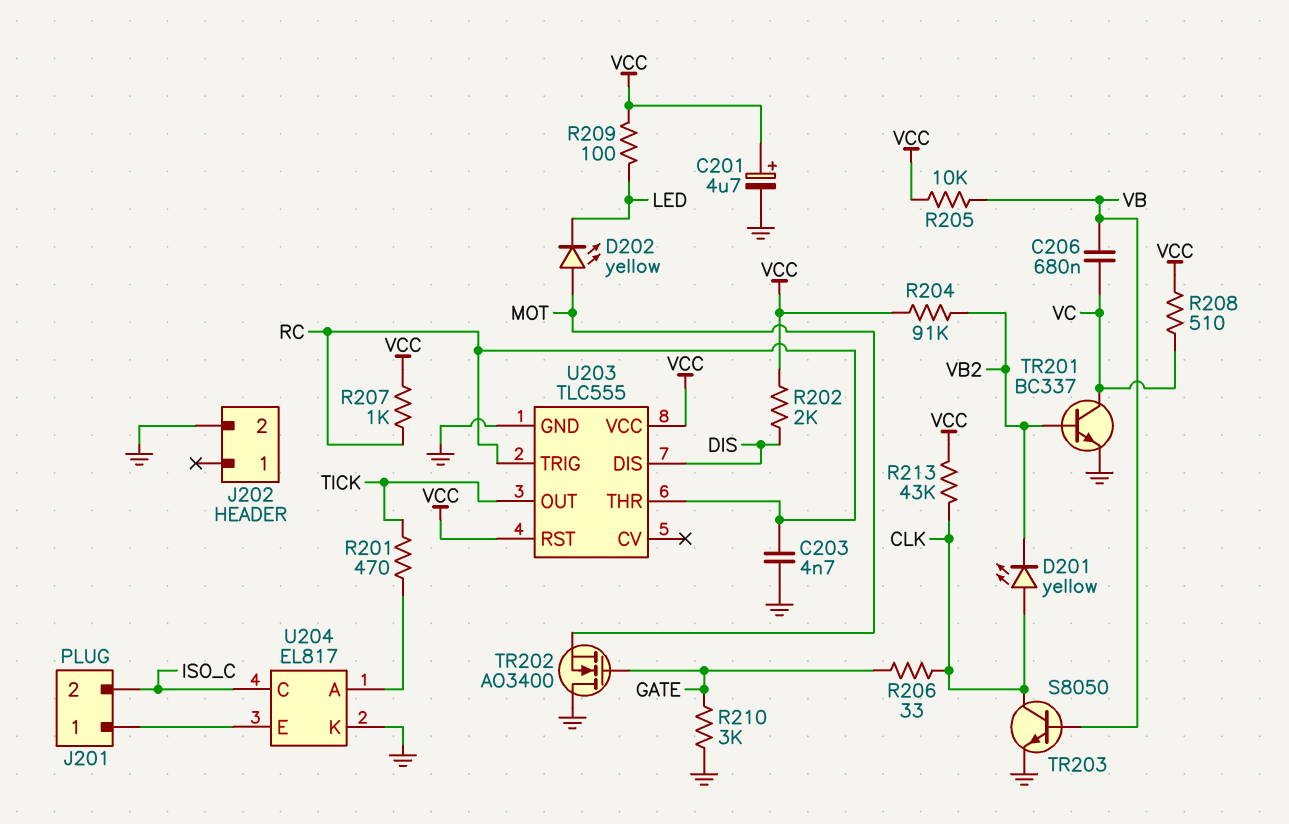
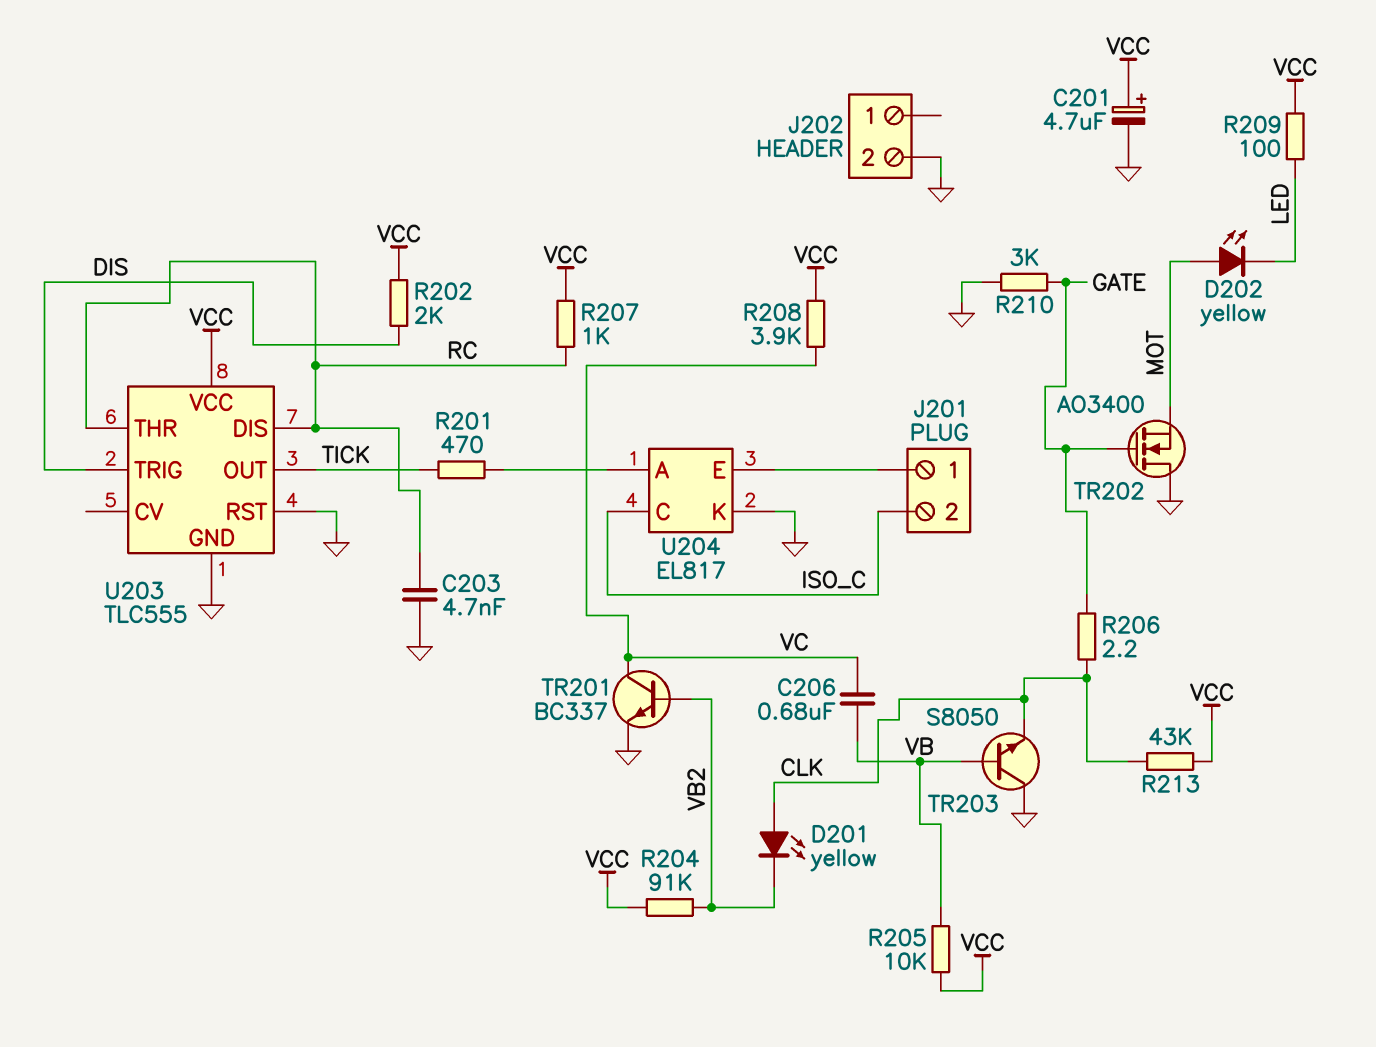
R206: 33 (CLK, GATE) -> 2.2 (CLK, GATE)
R208: 510 (VC, VCC) -> 3.9k (VC, VCC)
TR203: NPN S8050 (B VB, C CLK, E GND) -> NPN S8050 (B VB, C GND, E CLK)
U203 pin DIS: DIS -> RC
U203 pin RST: VCC -> GND
U203 pin TRIG: RC -> DIS

